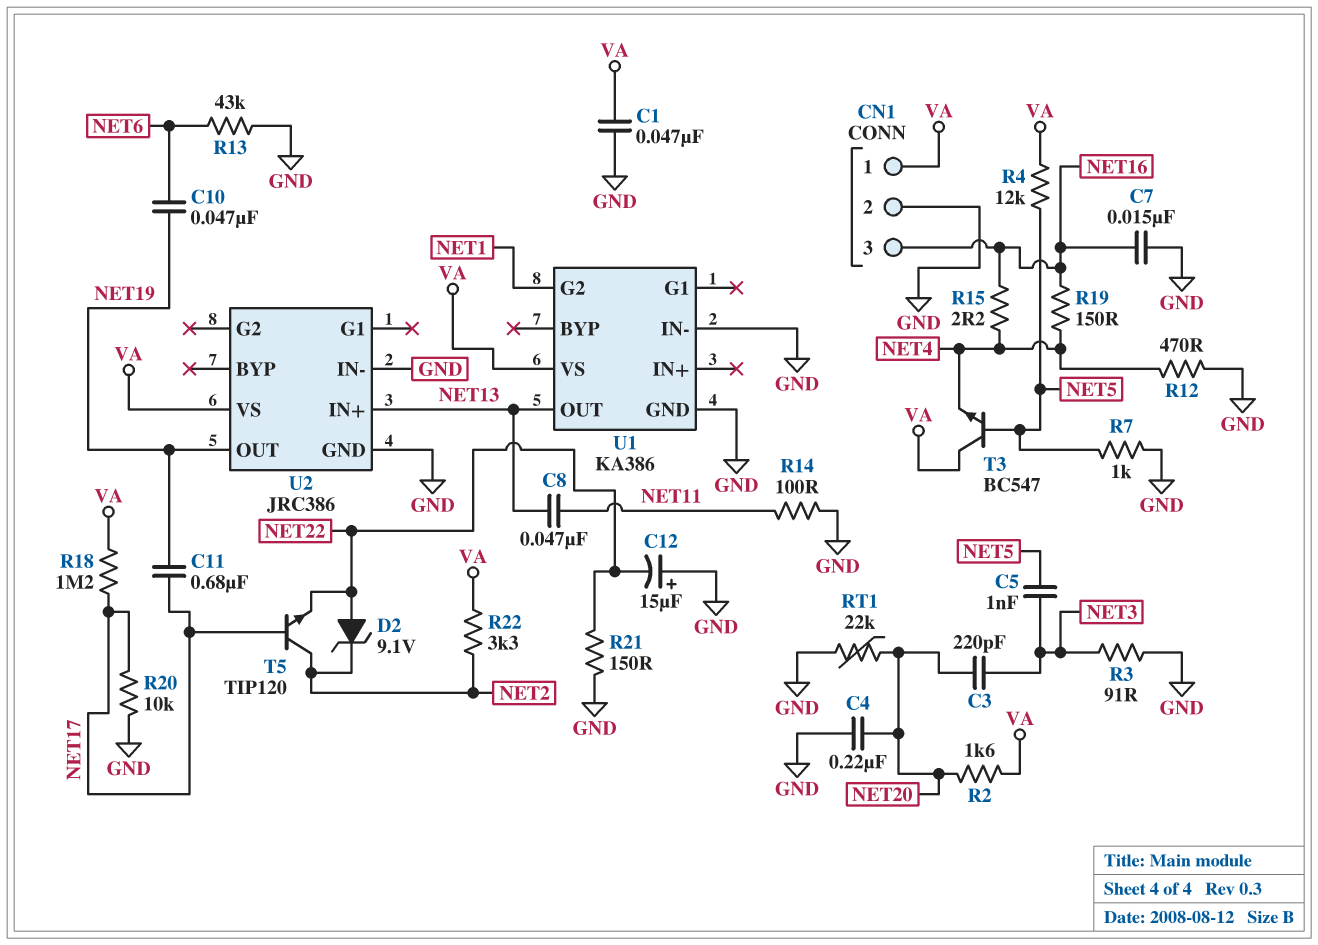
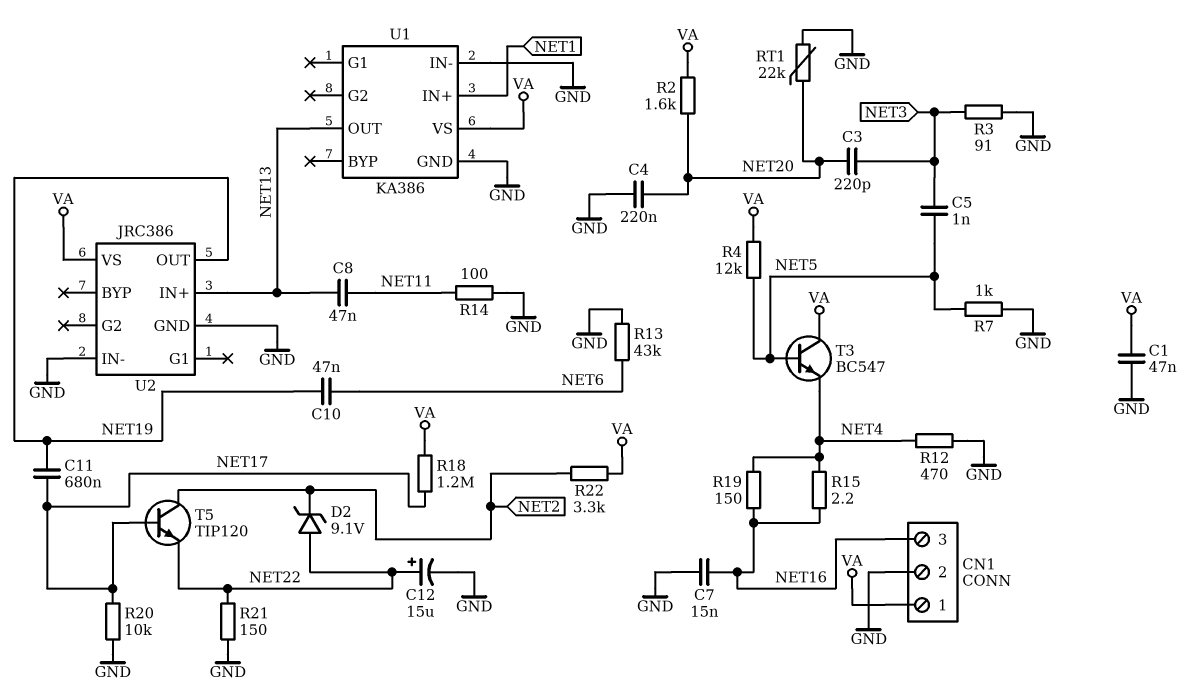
C12: 15uF (plus GND, minus NET22) -> 15uF (plus NET22, minus GND)
U1 pin G2: NET1 -> none
U1 pin IN+: none -> NET1

